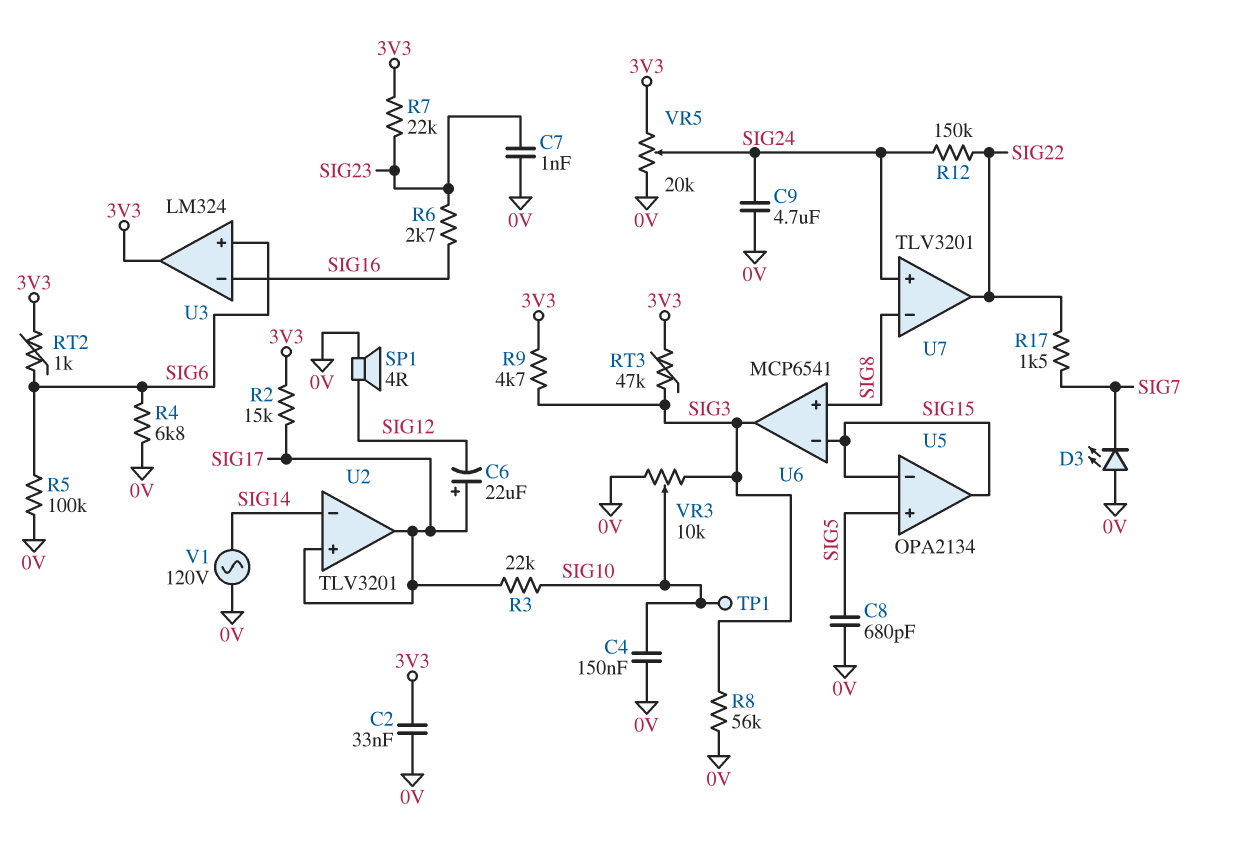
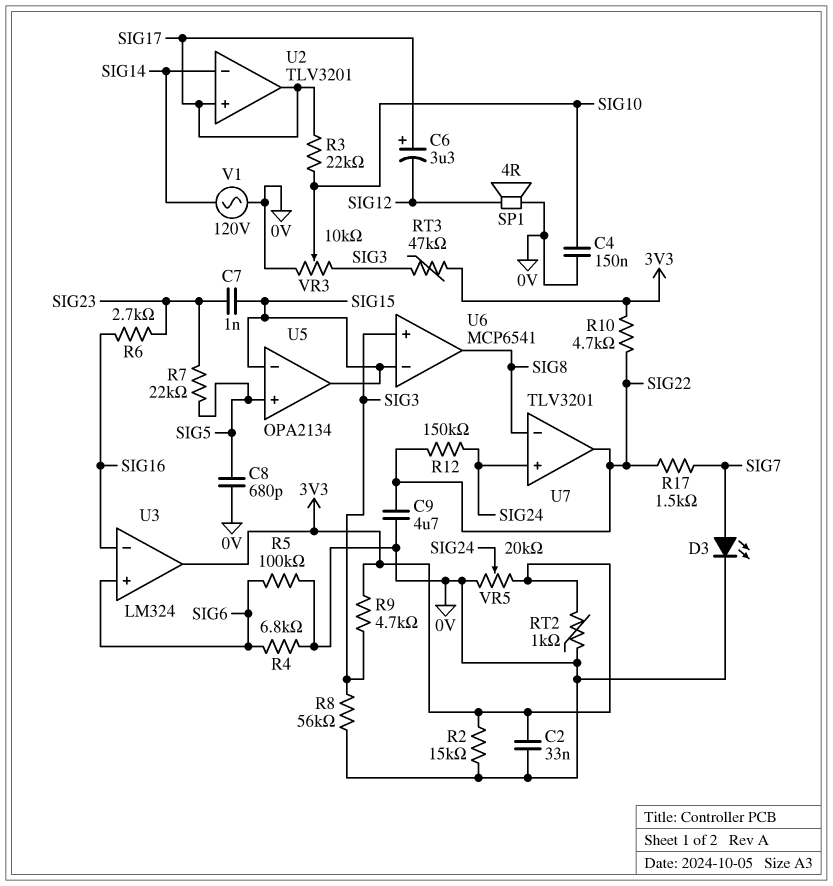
C6: 22uF (plus SIG17, minus SIG12) -> 3.3uF (plus SIG17, minus SIG12)
C7: 1nF (0V, SIG23) -> 1nF (SIG15, SIG23)
C9: 4.7uF (0V, SIG24) -> 4.7uF (0V, SIG22)
D3: LED (A 0V, K SIG7) -> LED (A SIG7, K 0V)
R2: 15k (3V3, SIG17) -> 15k (0V, 3V3)
R7: 22k (3V3, SIG23) -> 22k (SIG5, SIG23)
R10: none -> 4.7k (3V3, SIG22)
RT2: 1k (3V3, SIG6) -> 1k (0V, 3V3)
TP1: test point (SIG10) -> none
U6 pin in+: SIG8 -> SIG3
U6 pin out: SIG3 -> SIG8

